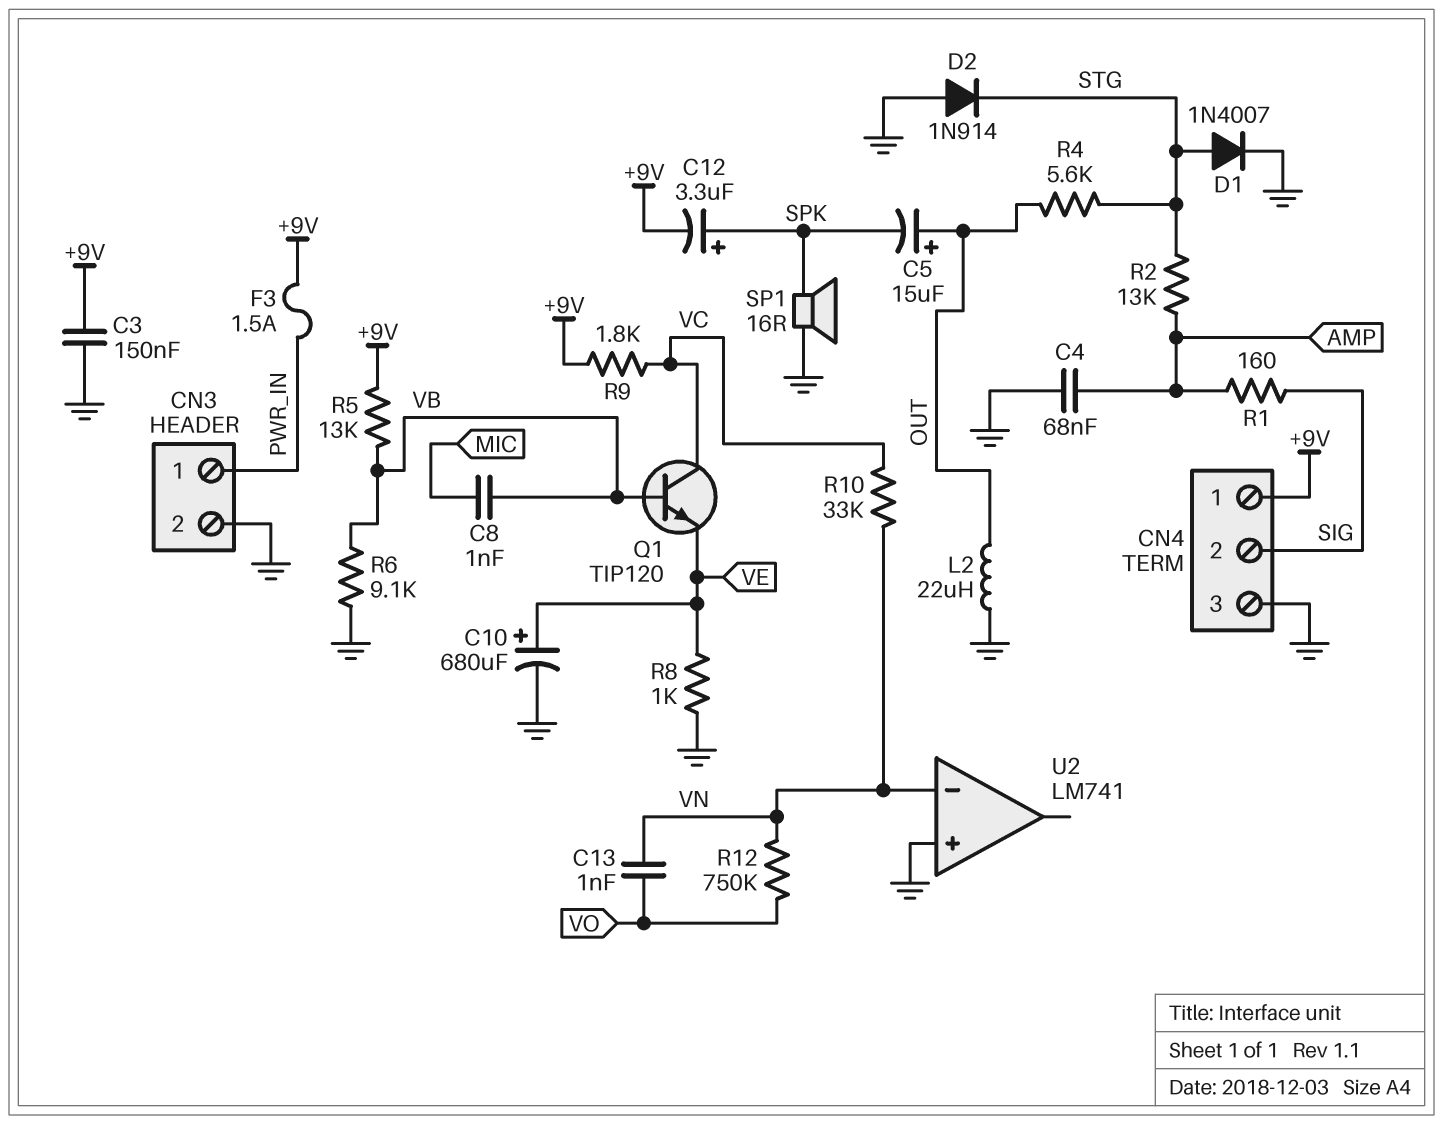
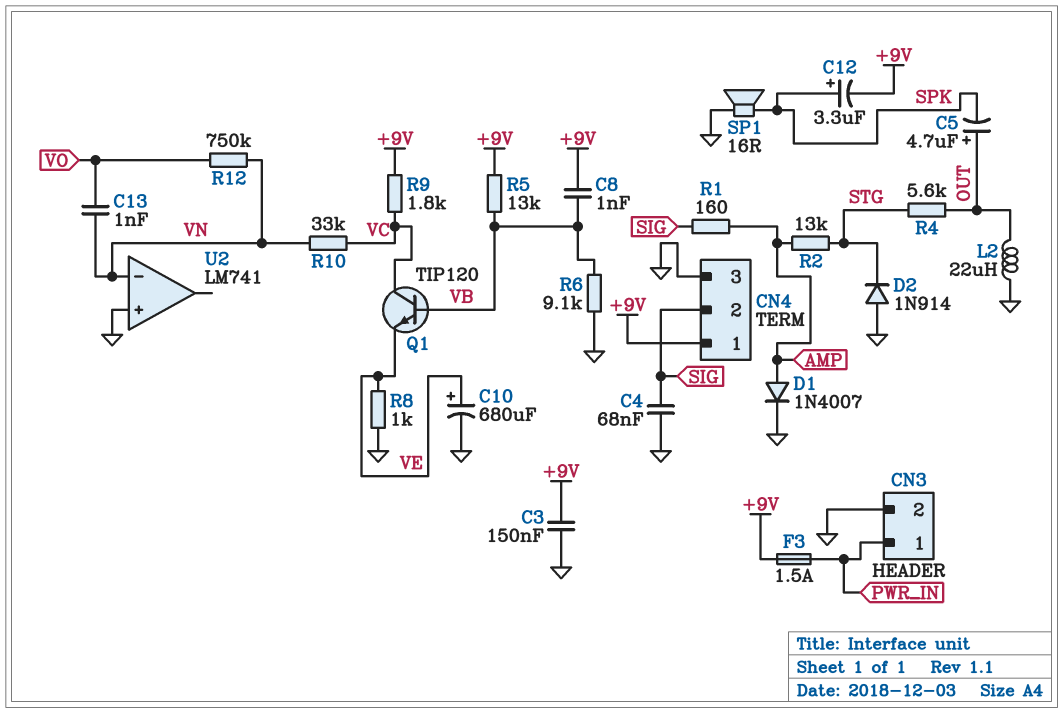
C4: 68nF (AMP, GND) -> 68nF (GND, SIG)
C5: 15uF (plus OUT, minus SPK) -> 4.7uF (plus OUT, minus SPK)
C8: 1nF (MIC, VB) -> 1nF (+9V, VB)
D1: diode 1N4007 (A STG, K GND) -> diode 1N4007 (A AMP, K GND)

